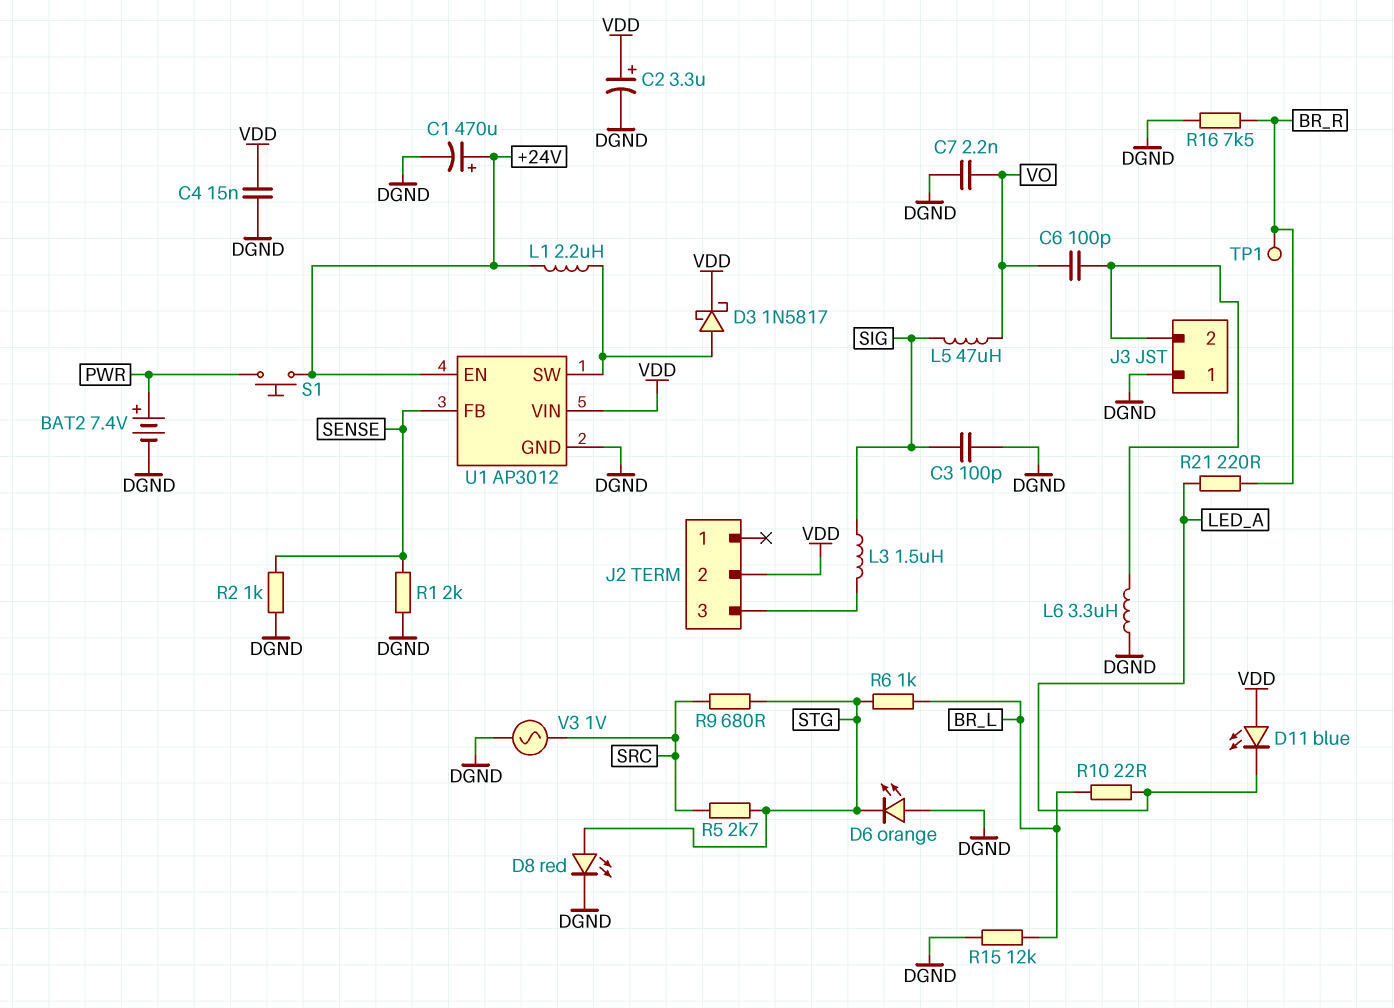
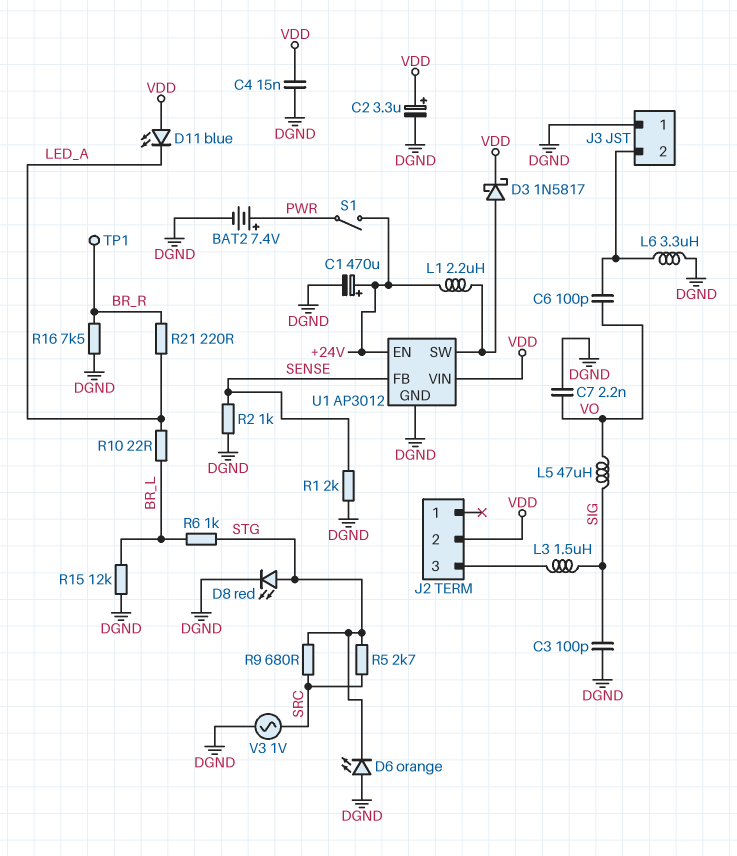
S1: button (+24V, PWR) -> switch (+24V, PWR)

